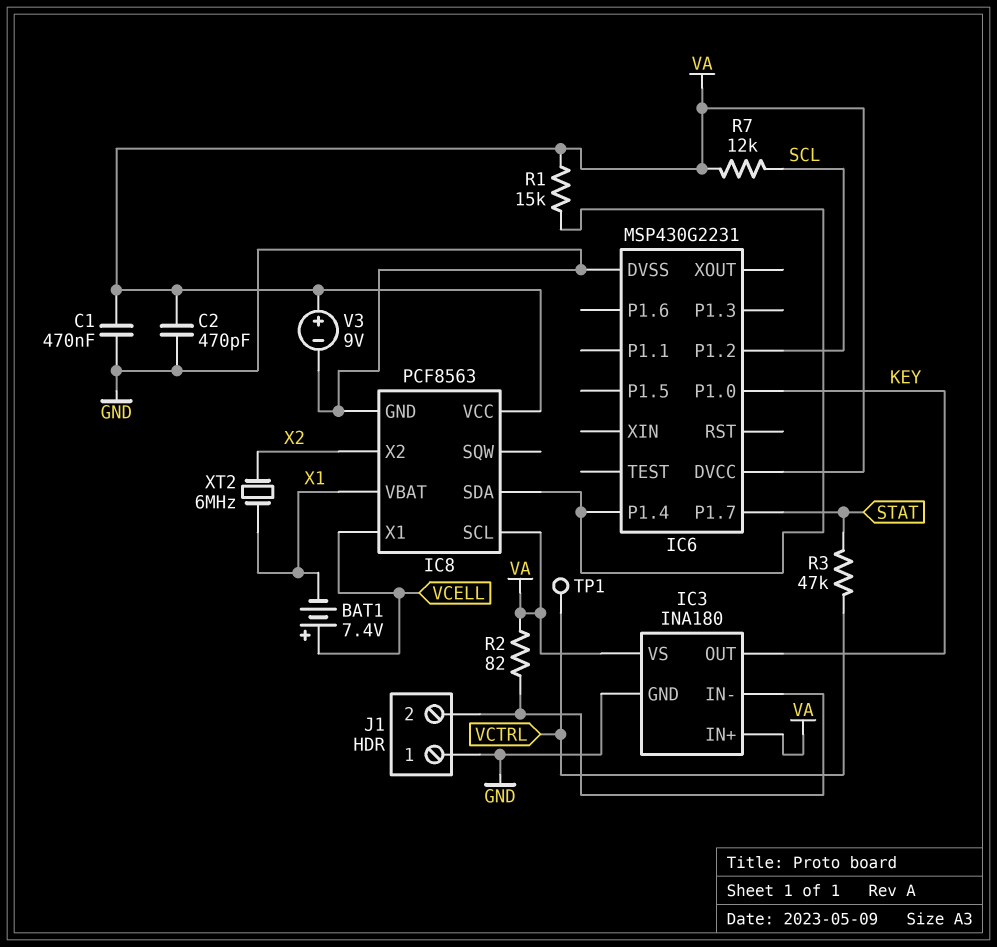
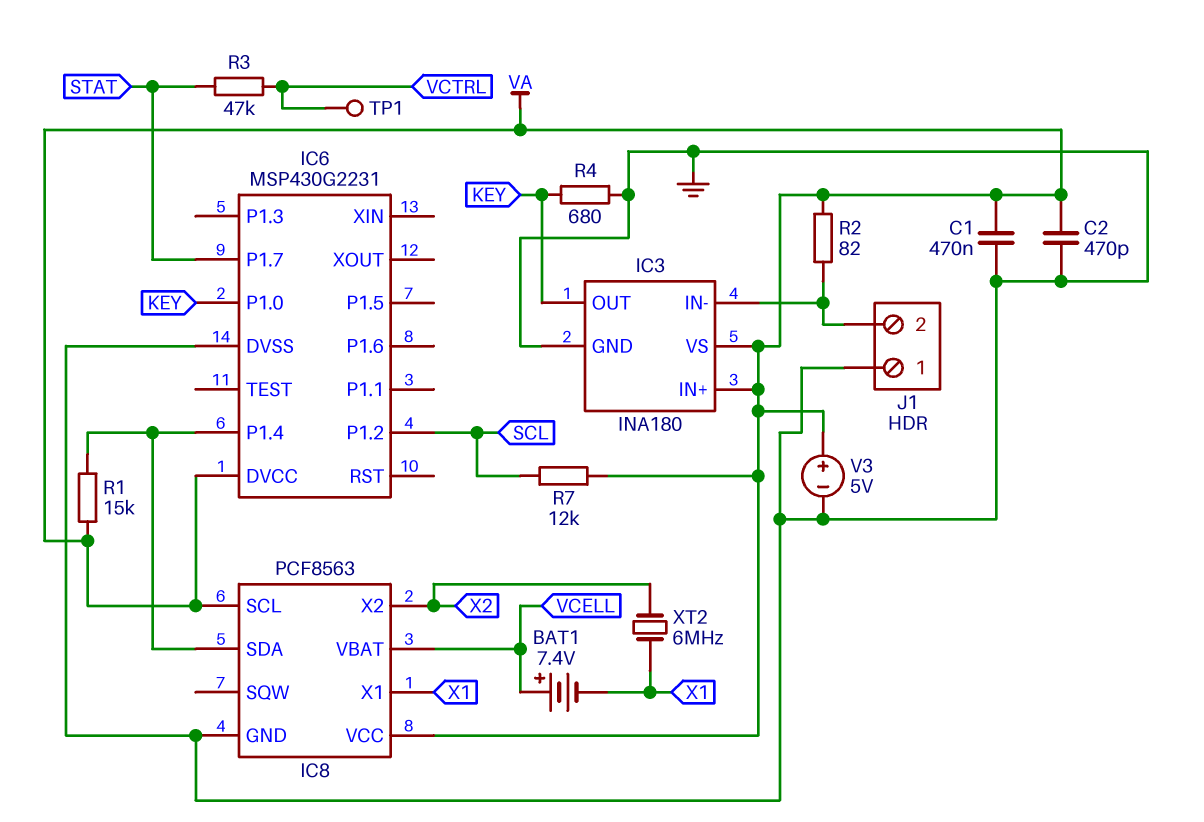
IC8 pin VBAT: X1 -> VCELL
IC8 pin X1: VCELL -> X1
R4: none -> 680 (GND, KEY)
V3: 9V (plus VA, minus GND) -> 5V (plus VA, minus GND)

